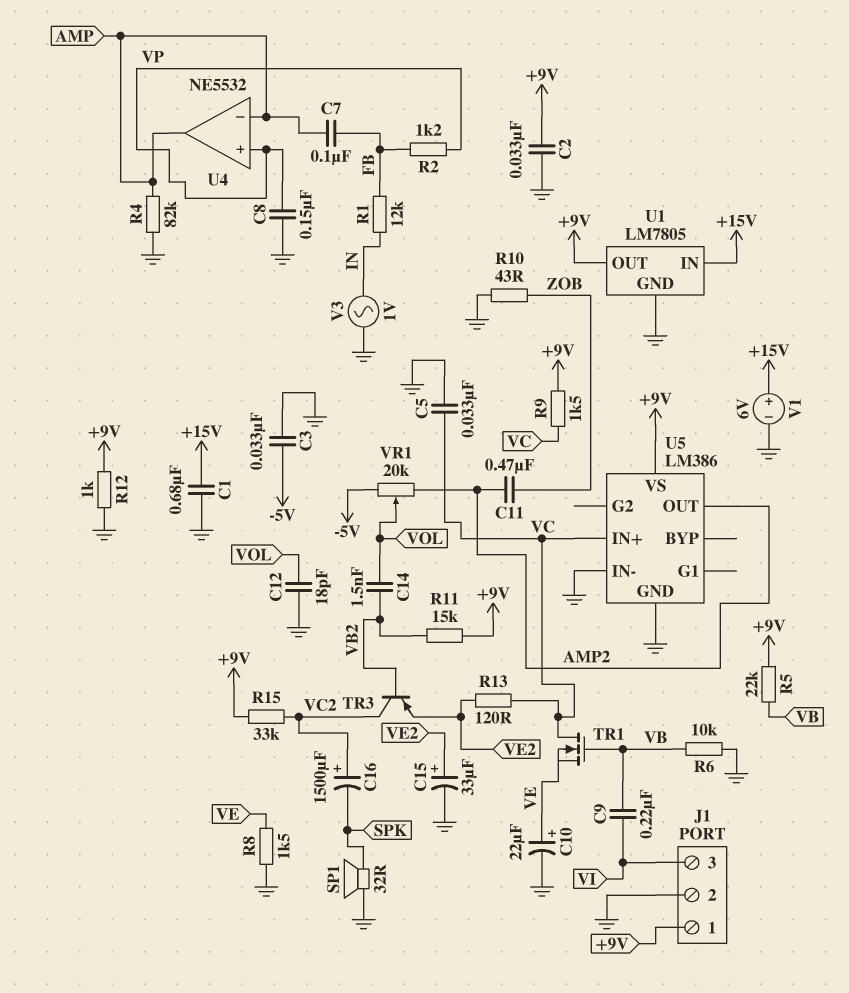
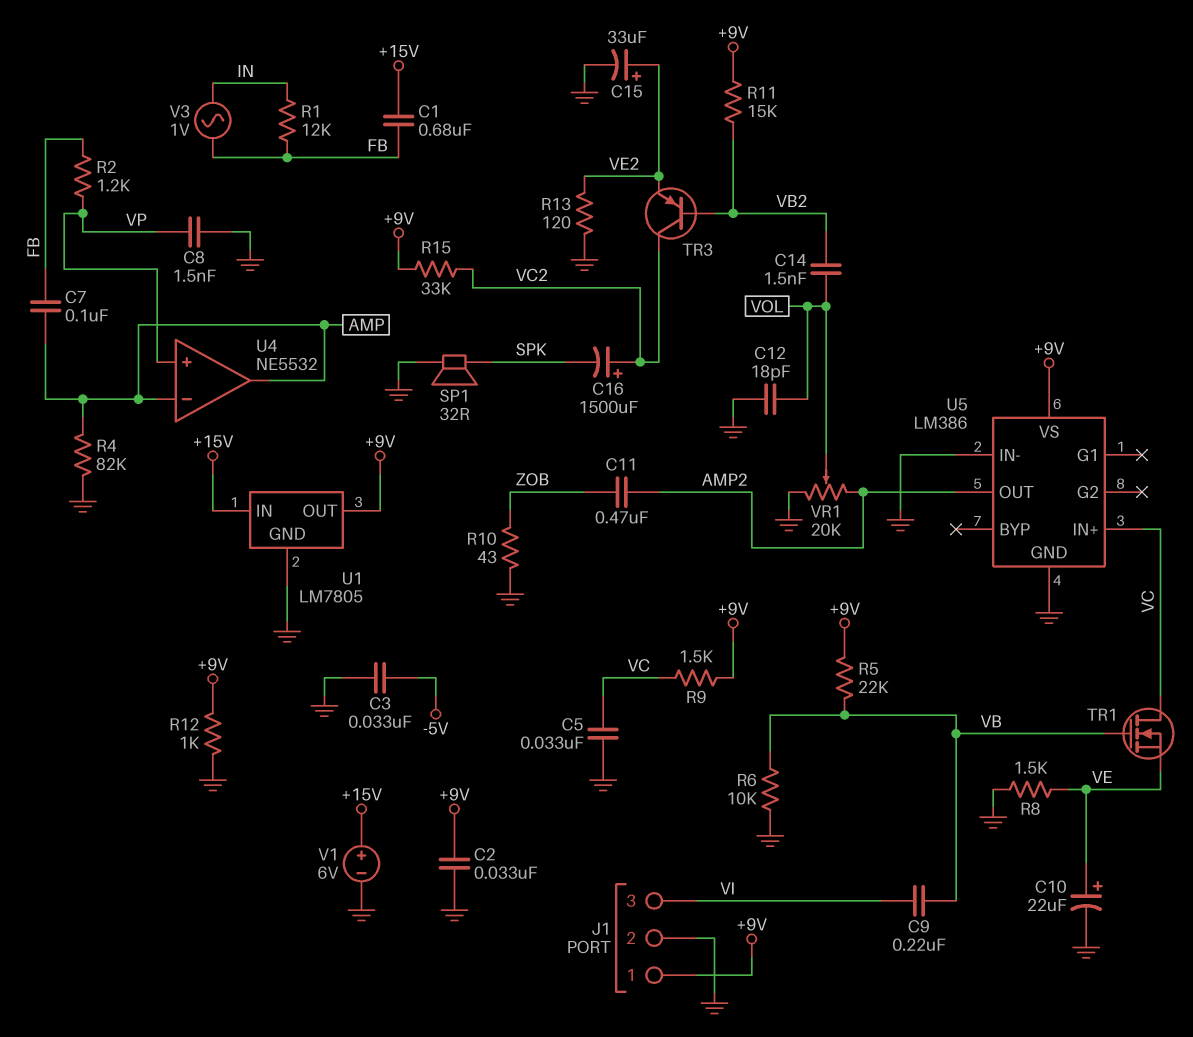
C1: 680nF (+15V, GND) -> 680nF (+15V, FB)
C8: 150nF (GND, VP) -> 1.5nF (GND, VP)
R13: 120 (VC, VE2) -> 120 (GND, VE2)
V3: AC 1V (GND, IN) -> AC 1V (FB, IN)
VR1: 20k (-5V, AMP2, wiper VOL) -> 20k (AMP2, GND, wiper VOL)

